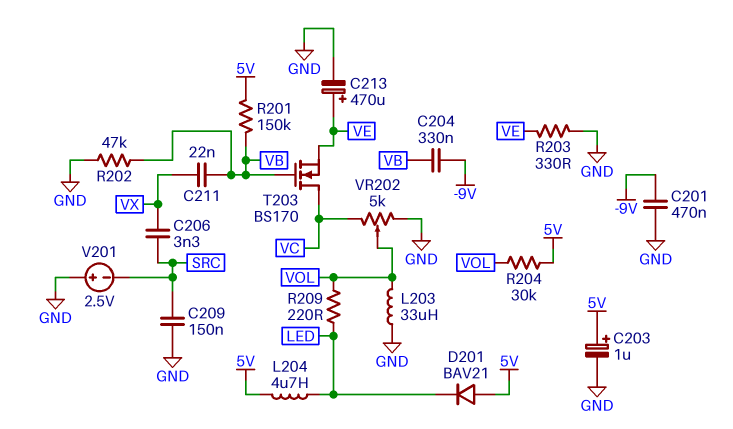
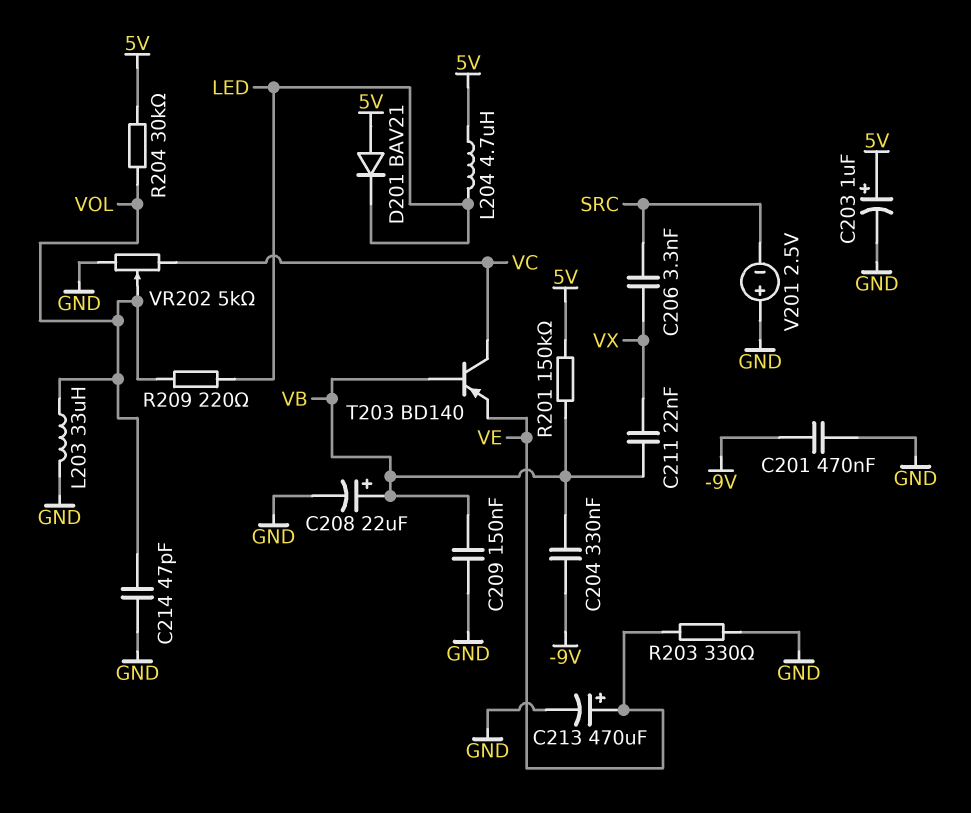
C208: none -> 22uF (plus VB, minus GND)
C209: 150nF (GND, SRC) -> 150nF (GND, VB)
C214: none -> 47pF (GND, VOL)
R202: 47k (GND, VB) -> none
T203: NMOS BS170 (G VB, D VC, S VE) -> PNP BD140 (B VB, C VC, E VE)

